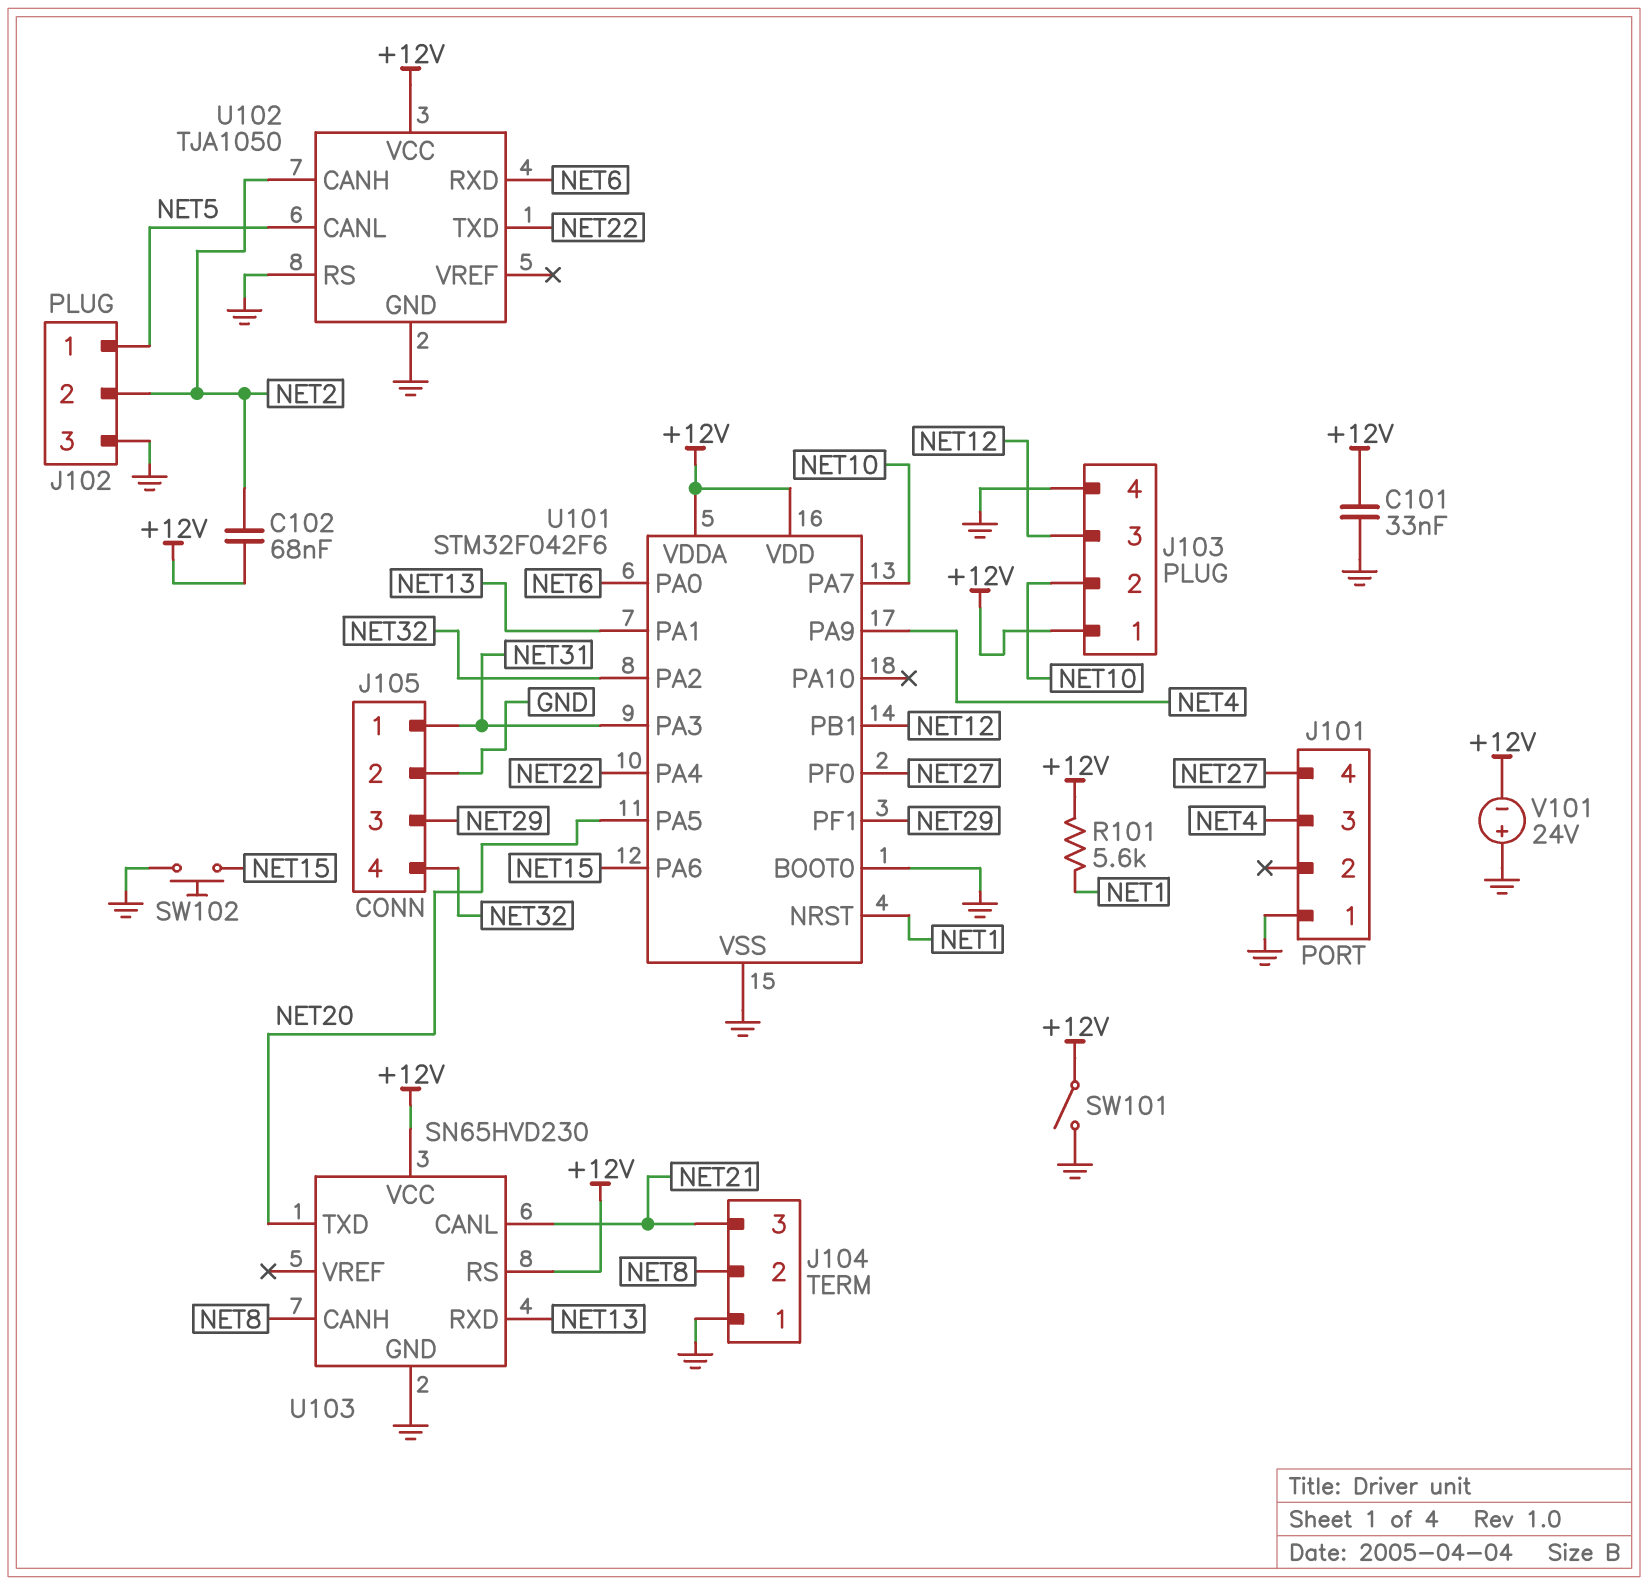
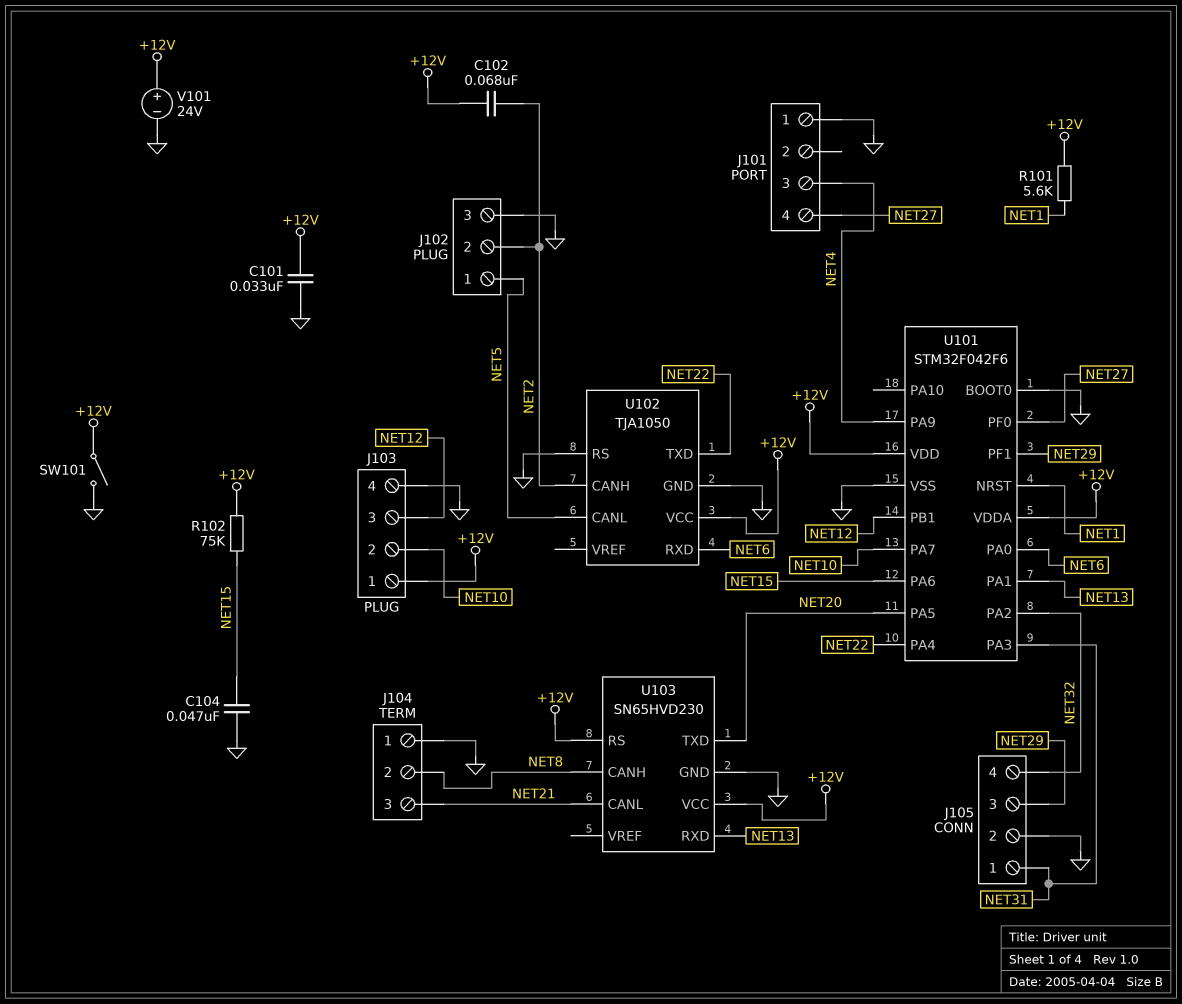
C104: none -> 47nF (GND, NET15)
R102: none -> 75k (+12V, NET15)
SW102: button (GND, NET15) -> none
V101: 24V (plus GND, minus +12V) -> 24V (plus +12V, minus GND)

